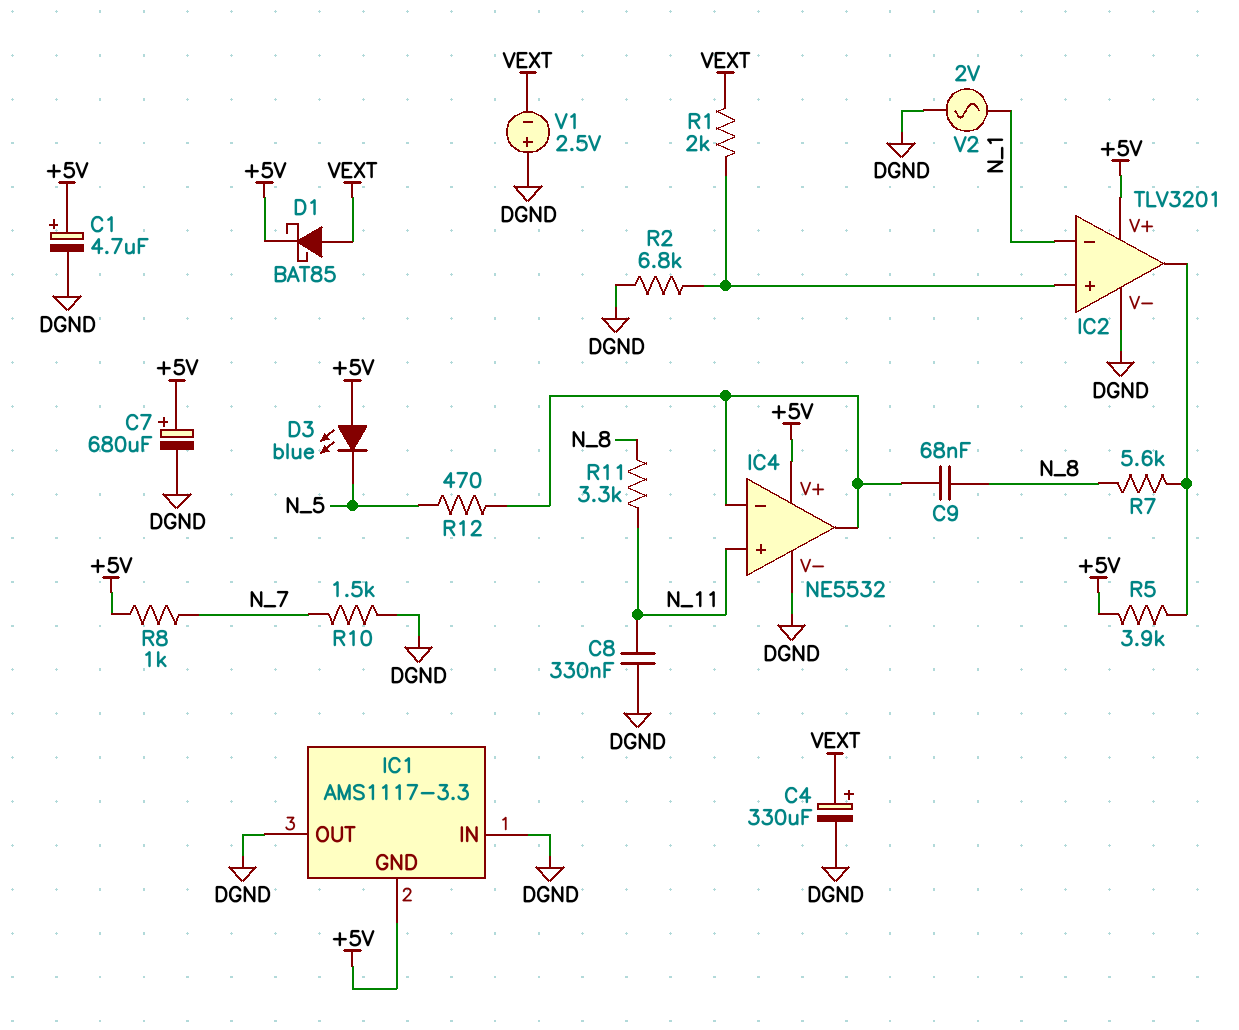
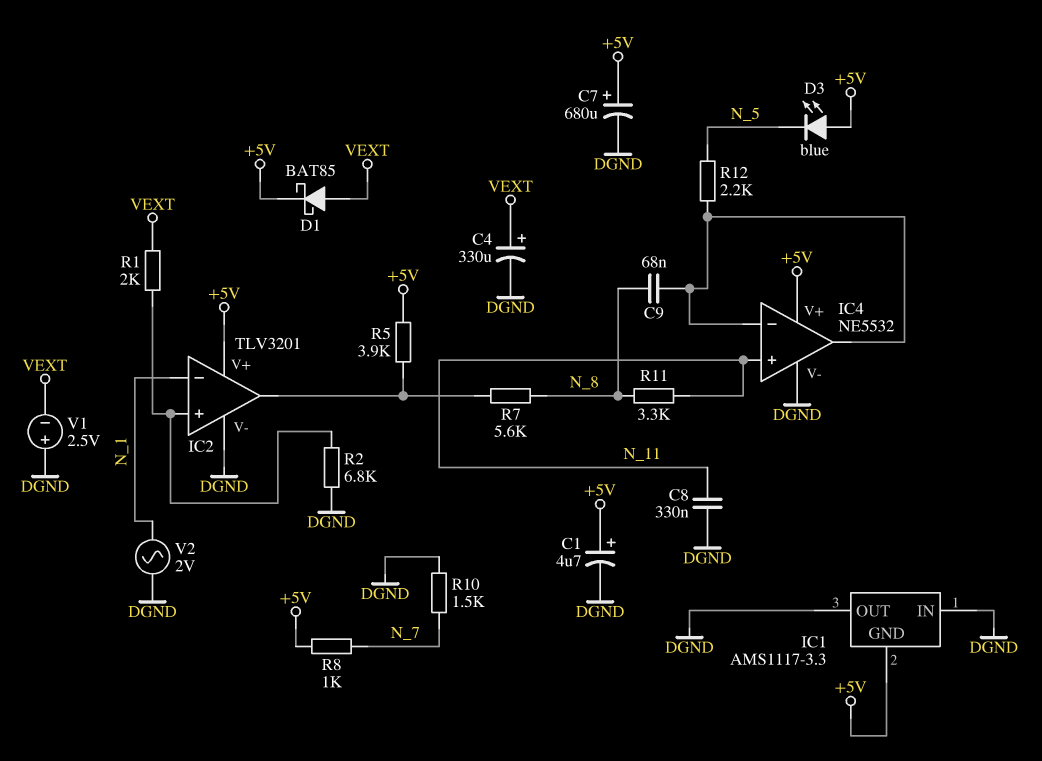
R12: 470 (IC4/in-, N_5) -> 2.2k (IC4/in-, N_5)

